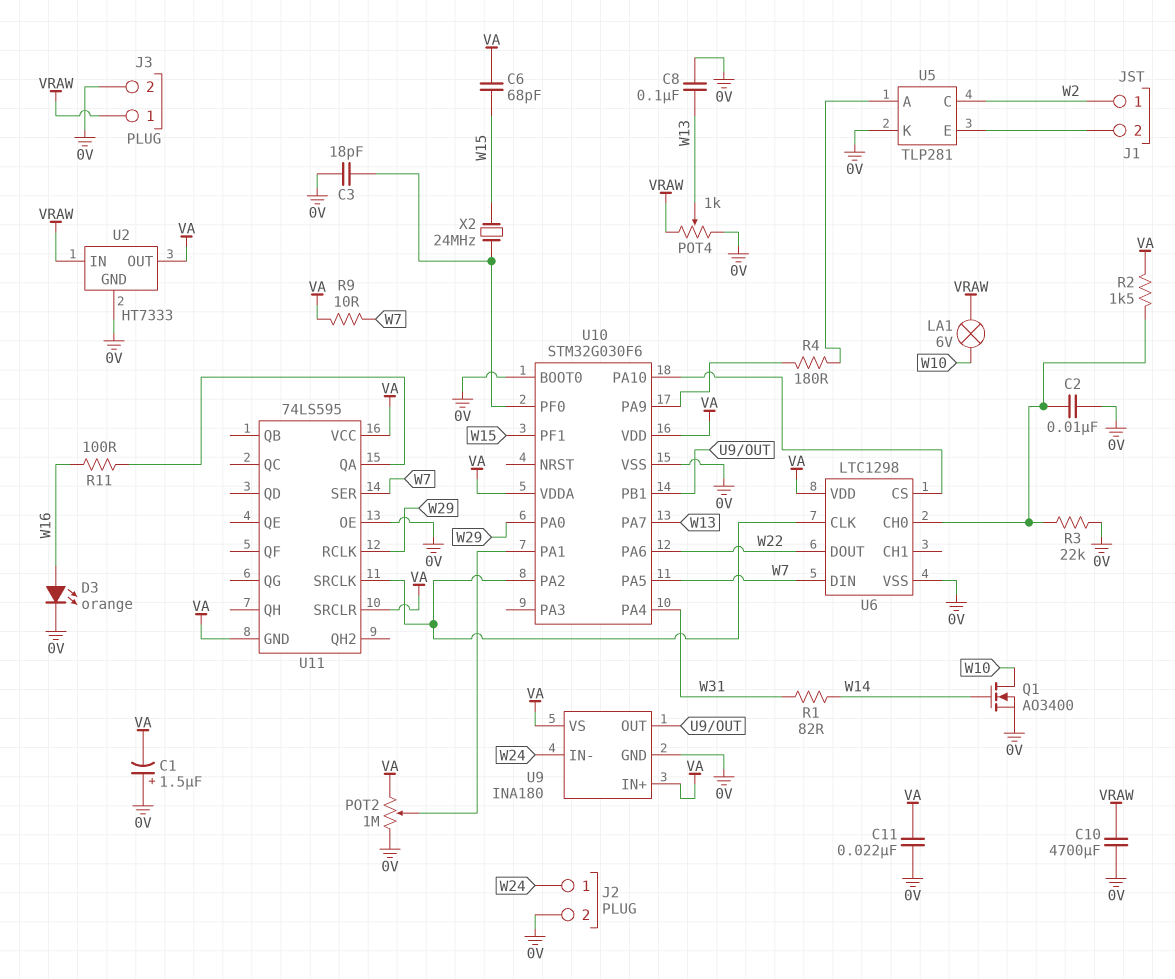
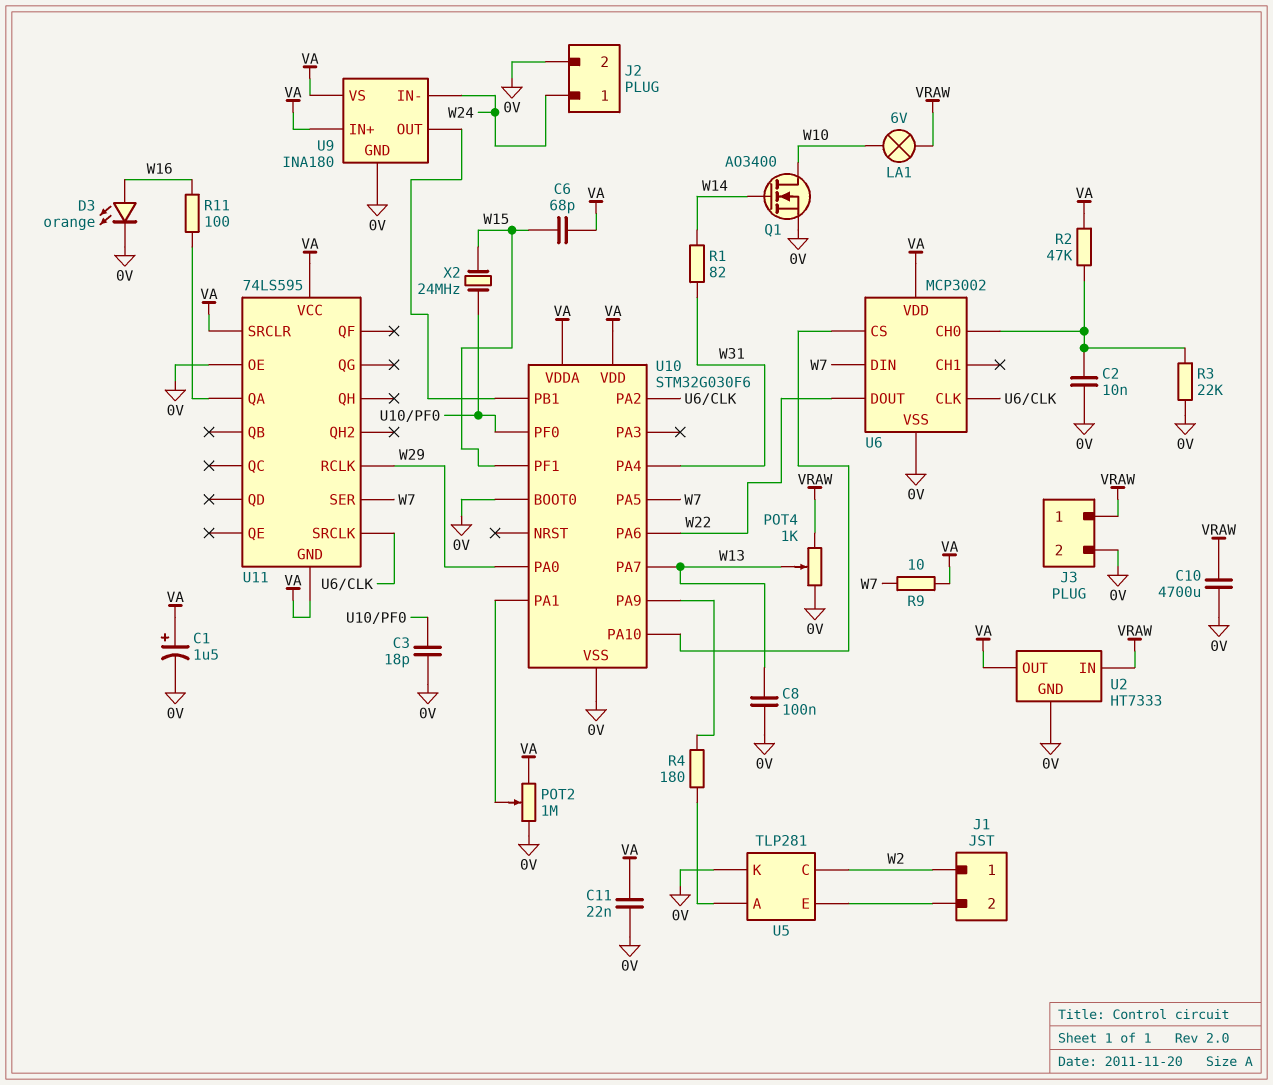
C1: 1.5uF (plus 0V, minus VA) -> 1.5uF (plus VA, minus 0V)
R2: 1.5k (U6/CH0, VA) -> 47k (U6/CH0, VA)
U6: LTC1298 -> MCP3002

